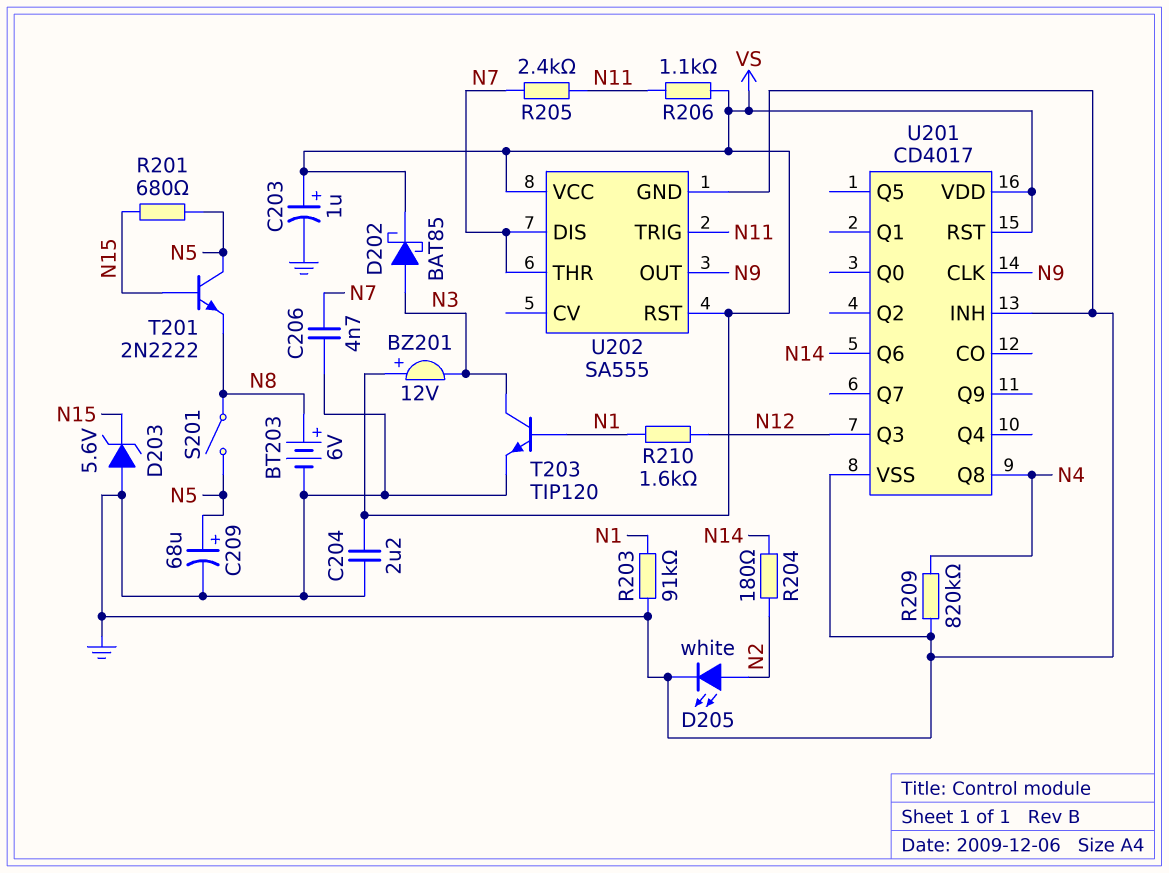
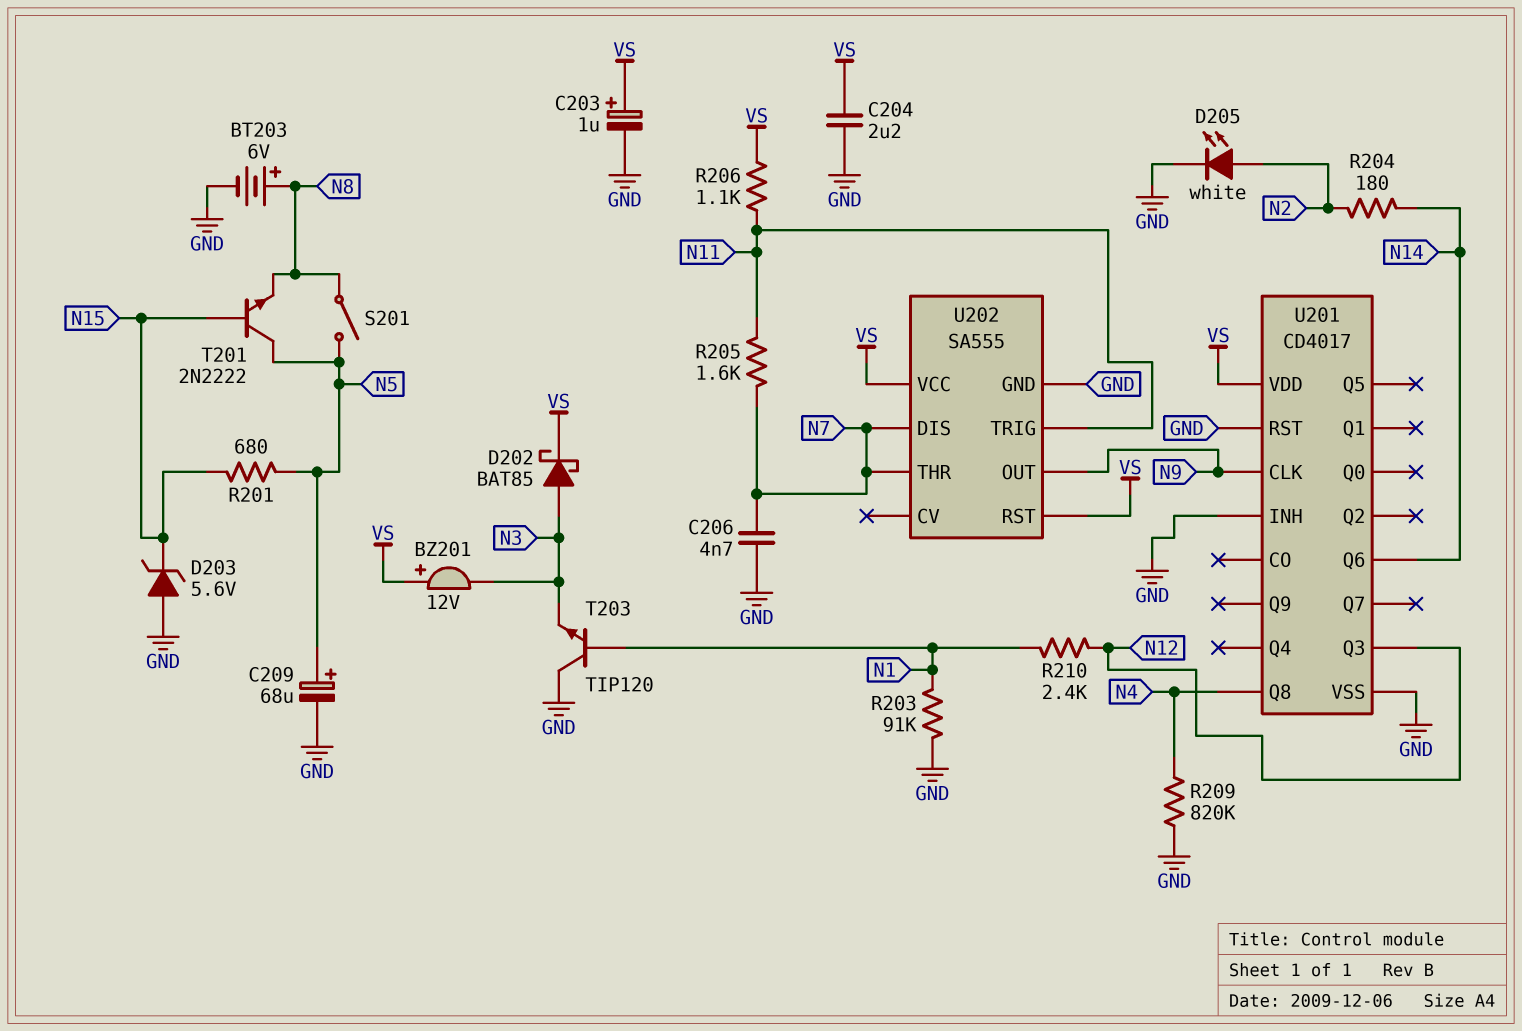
R205: 2.4k (N7, N11) -> 1.6k (N7, N11)
R210: 1.6k (N1, N12) -> 2.4k (N1, N12)
T203: NPN TIP120 (B N1, C N3, E GND) -> NPN TIP120 (B N1, C GND, E N3)
U201 pin RST: VS -> GND

